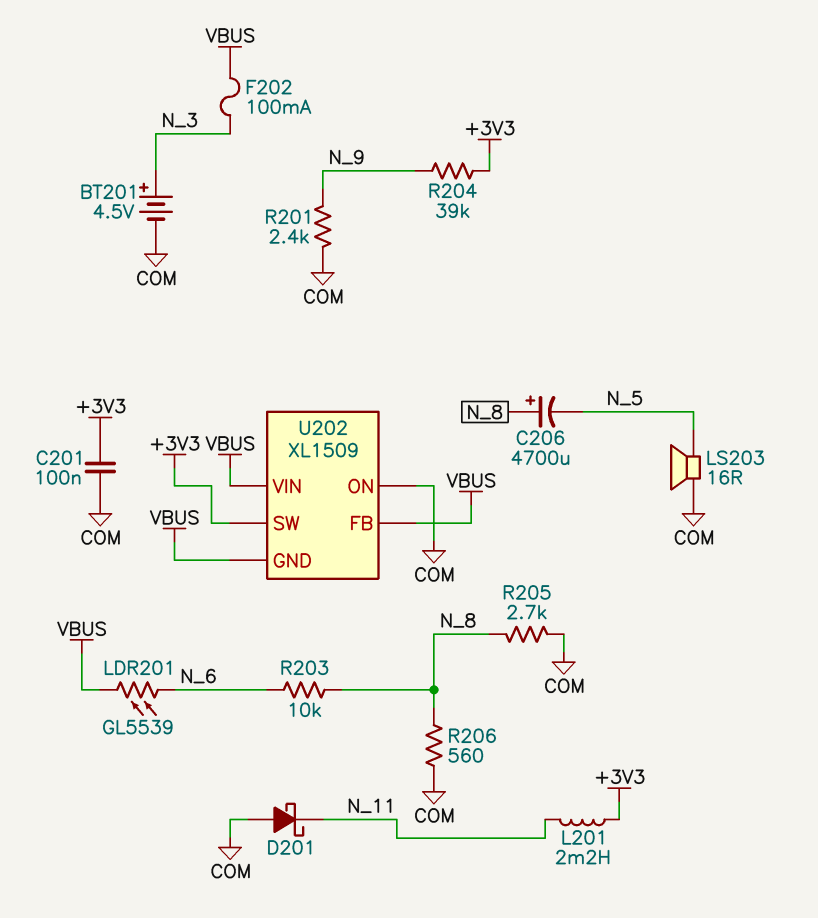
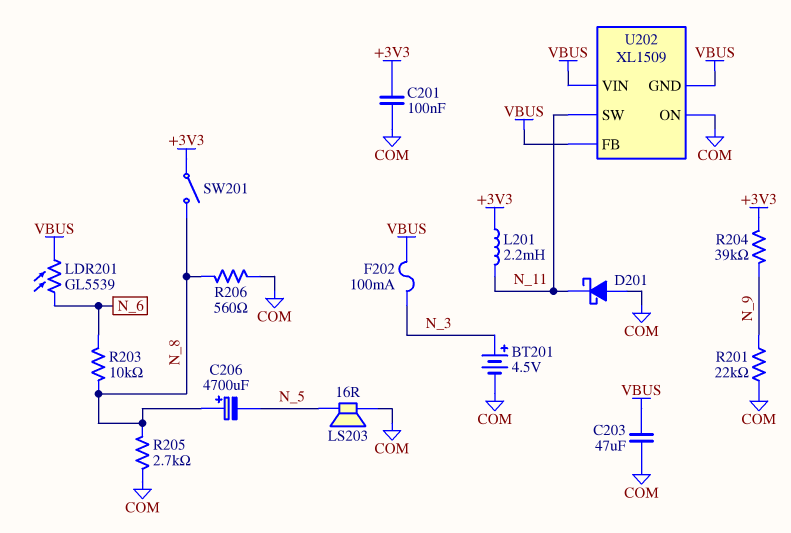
C203: none -> 47uF (COM, VBUS)
R201: 2.4k (COM, N_9) -> 22k (COM, N_9)
SW201: none -> switch (+3V3, N_8)
U202 pin SW: +3V3 -> N_11

